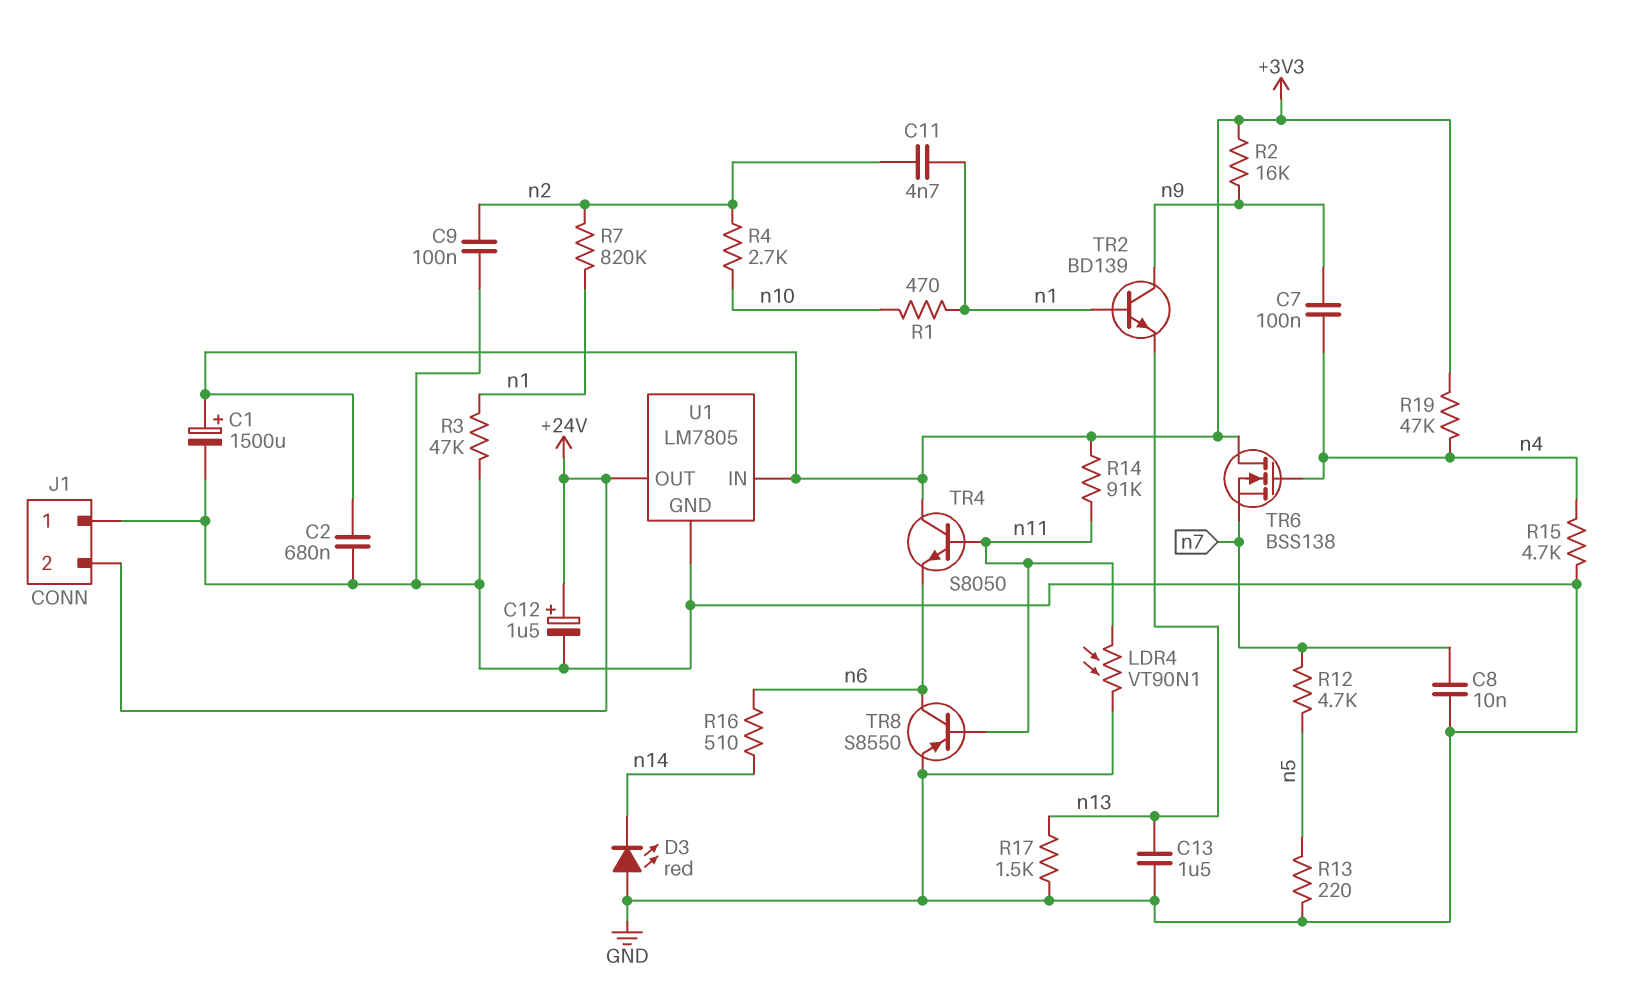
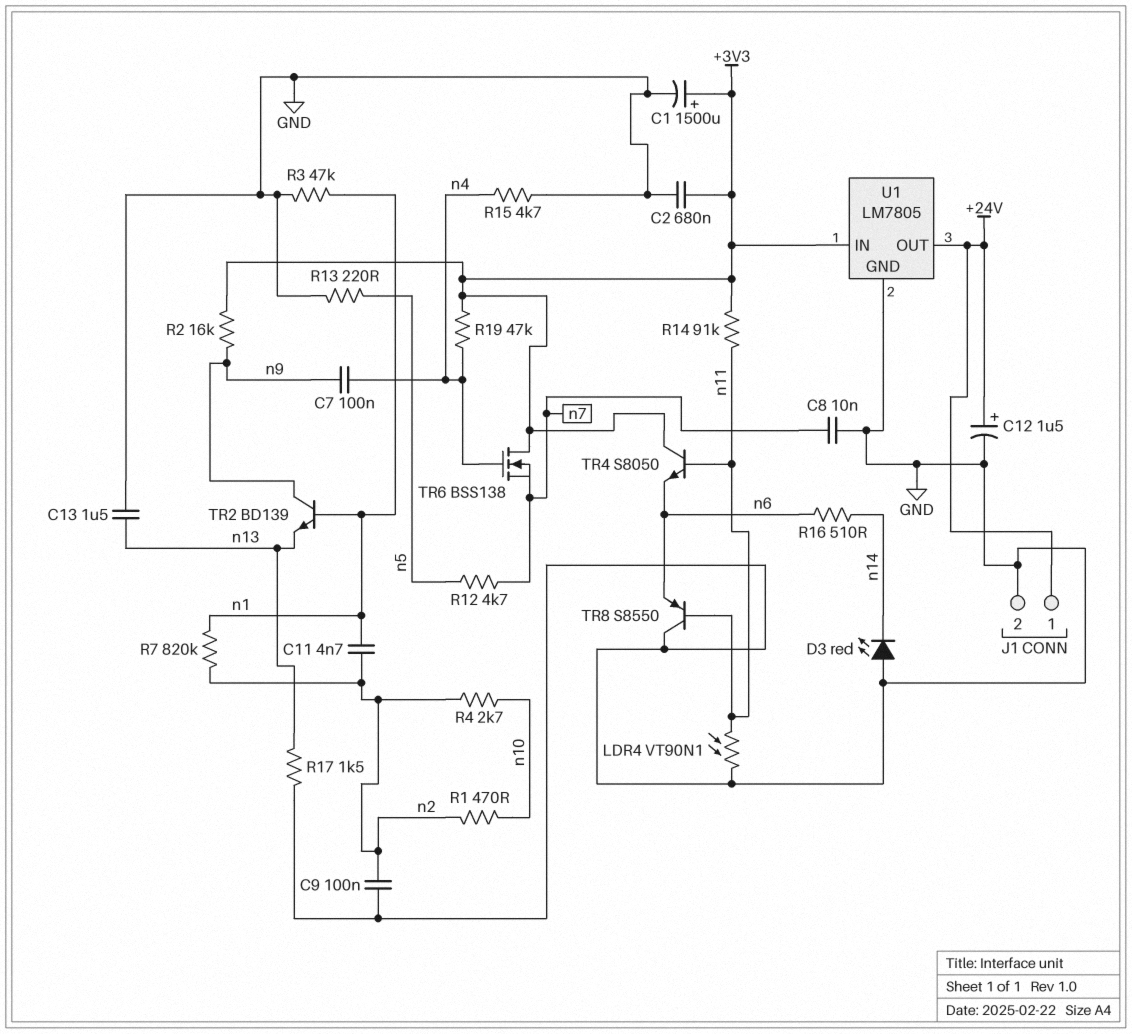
J1 pin 1: GND -> +24V
J1 pin 2: +24V -> GND
R1: 470 (n1, n10) -> 470 (n2, n10)
TR8: PNP S8550 (B n11, C n6, E GND) -> PNP S8550 (B n11, C GND, E n6)

